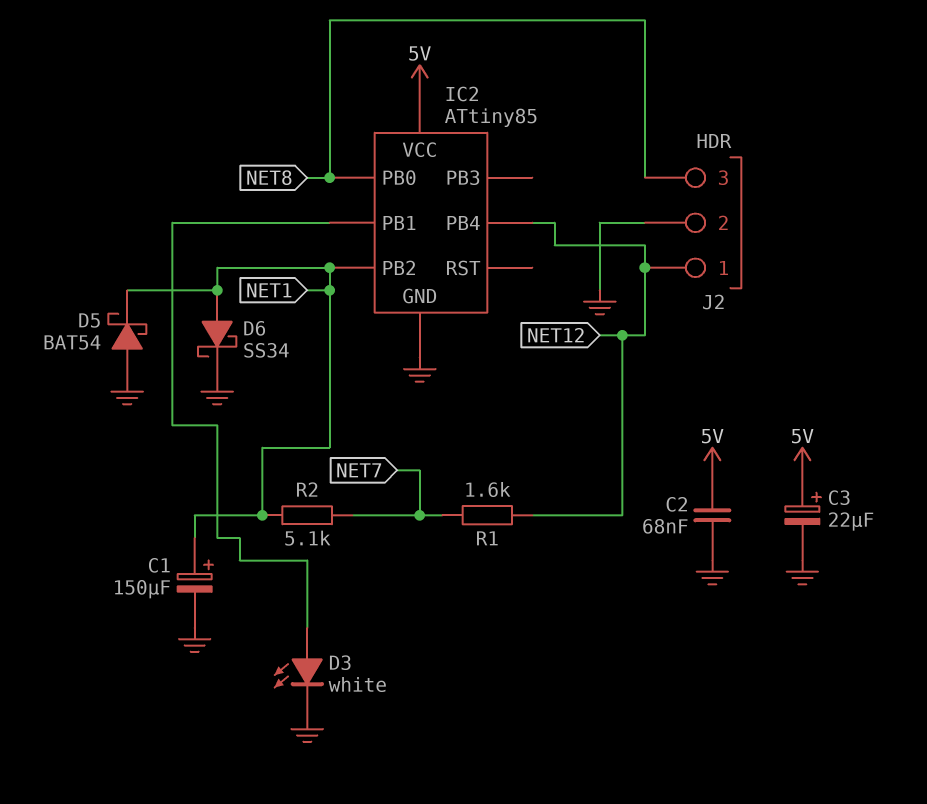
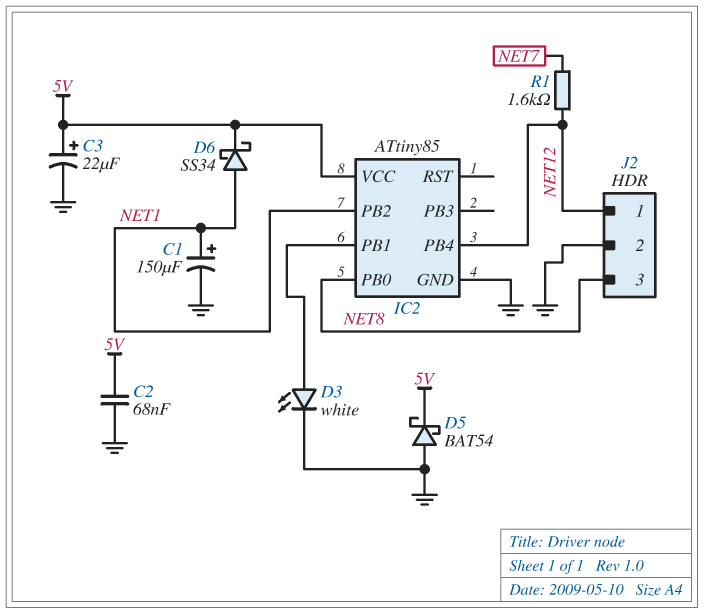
D5: schottky BAT54 (A GND, K NET1) -> schottky BAT54 (A GND, K 5V)
D6: schottky SS34 (A NET1, K GND) -> schottky SS34 (A NET1, K 5V)
R2: 5.1k (NET1, NET7) -> none

